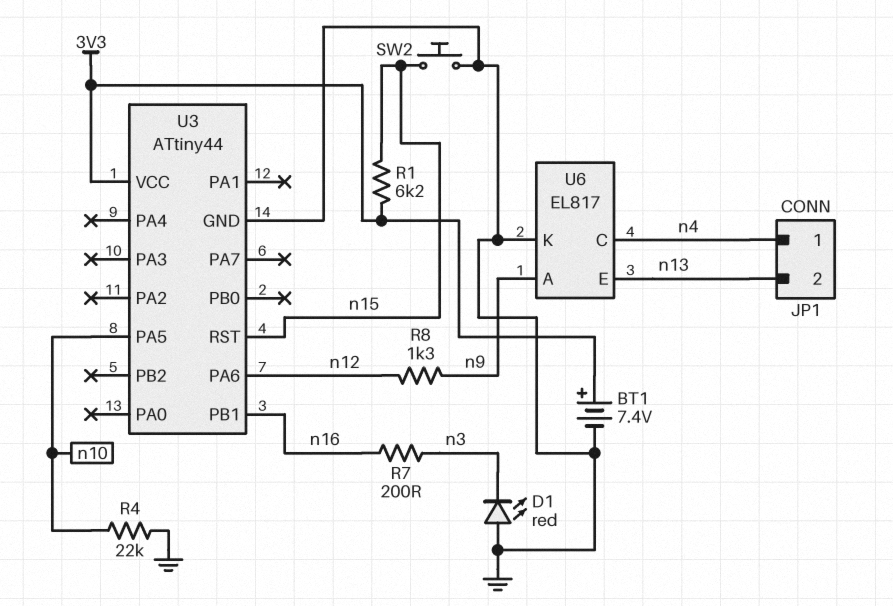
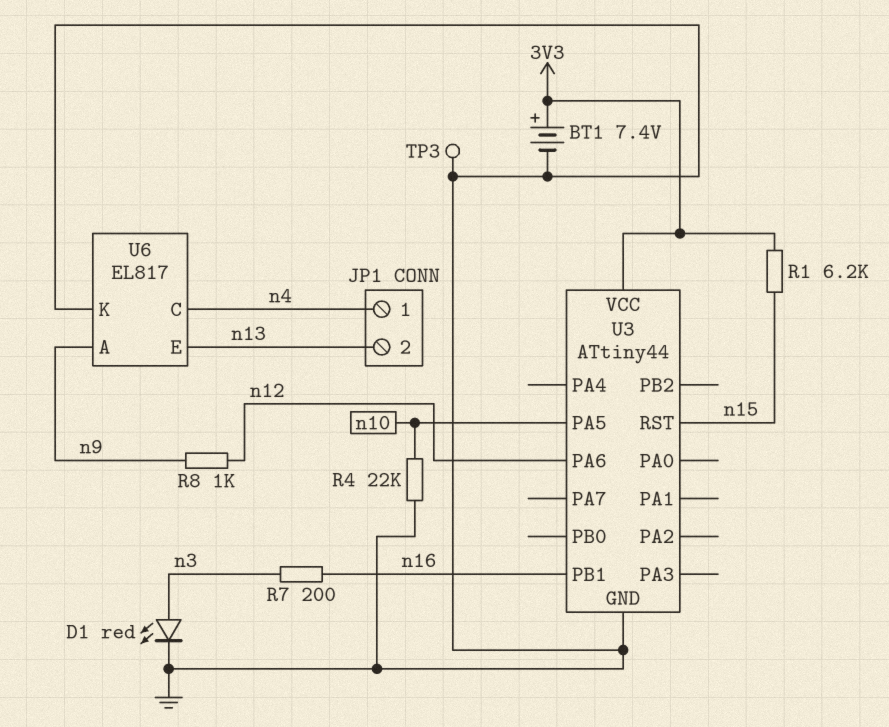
D1: LED red (A GND, K n3) -> LED red (A n3, K GND)
R8: 1.3k (n9, n12) -> 1k (n9, n12)
SW2: button (GND, n15) -> none
TP3: none -> test point (GND)

